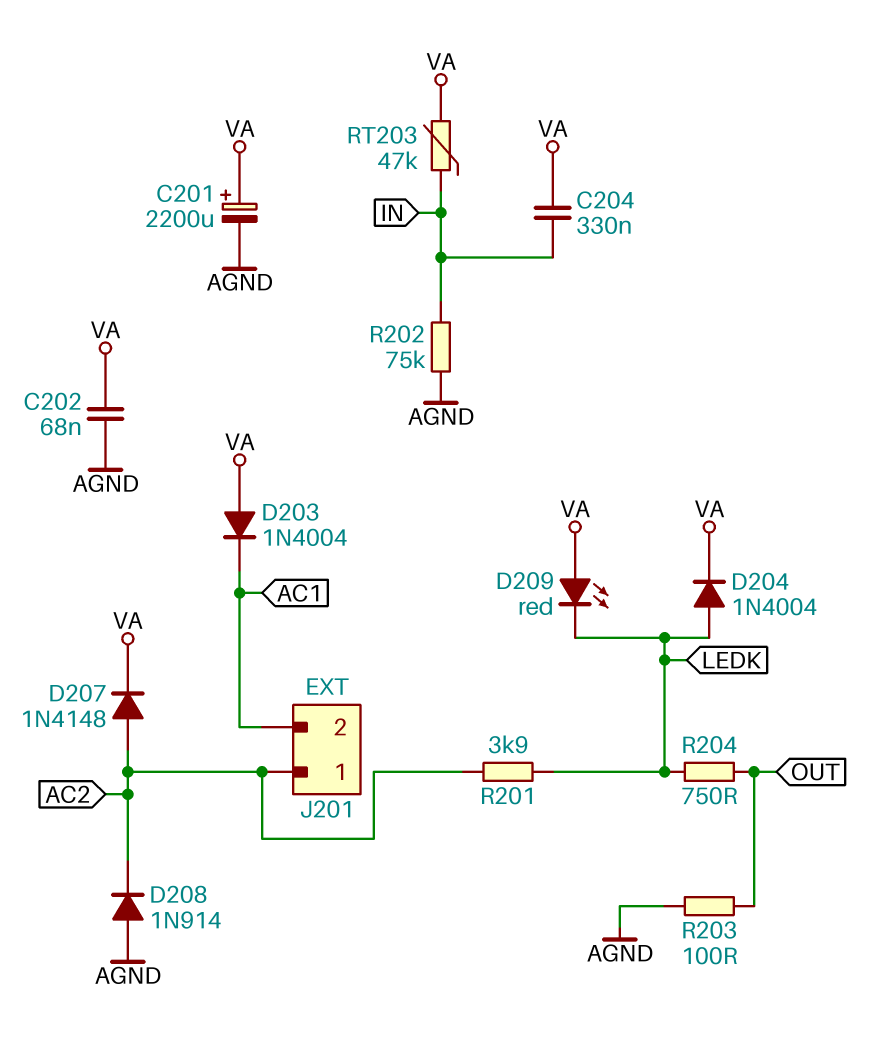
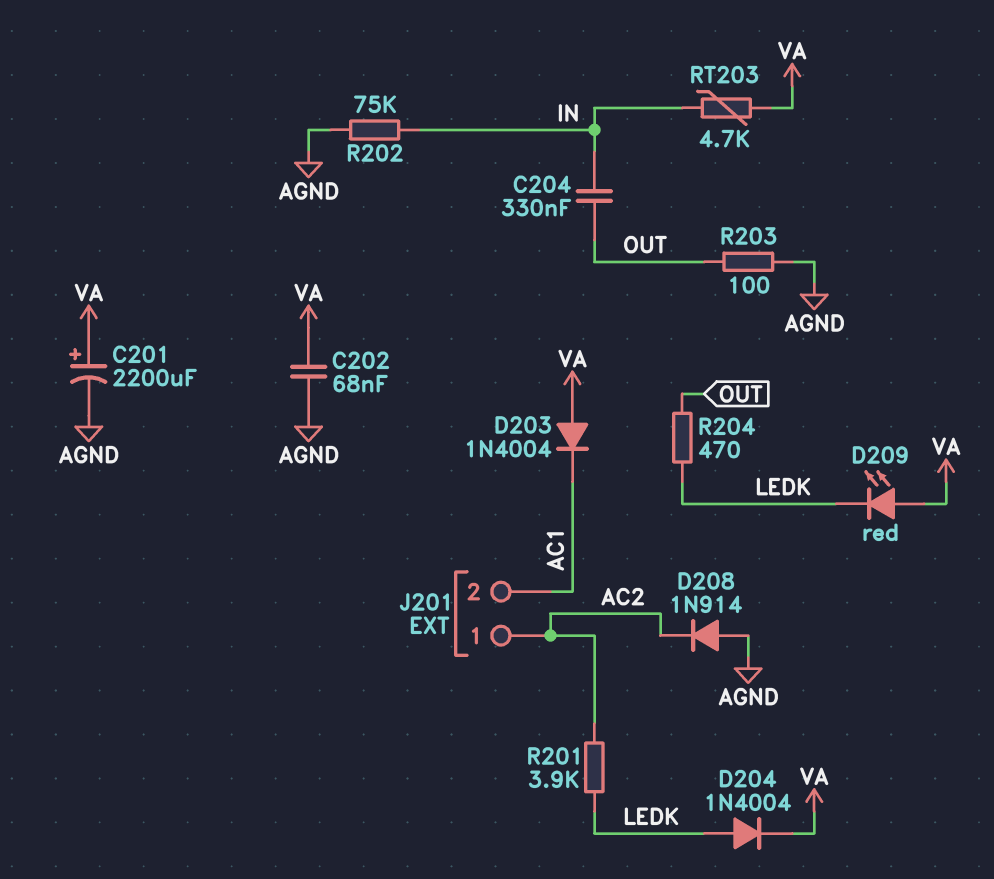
C204: 330nF (IN, VA) -> 330nF (IN, OUT)
D207: diode 1N4148 (A AC2, K VA) -> none
R204: 750 (LEDK, OUT) -> 470 (LEDK, OUT)
RT203: 47k (IN, VA) -> 4.7k (IN, VA)

